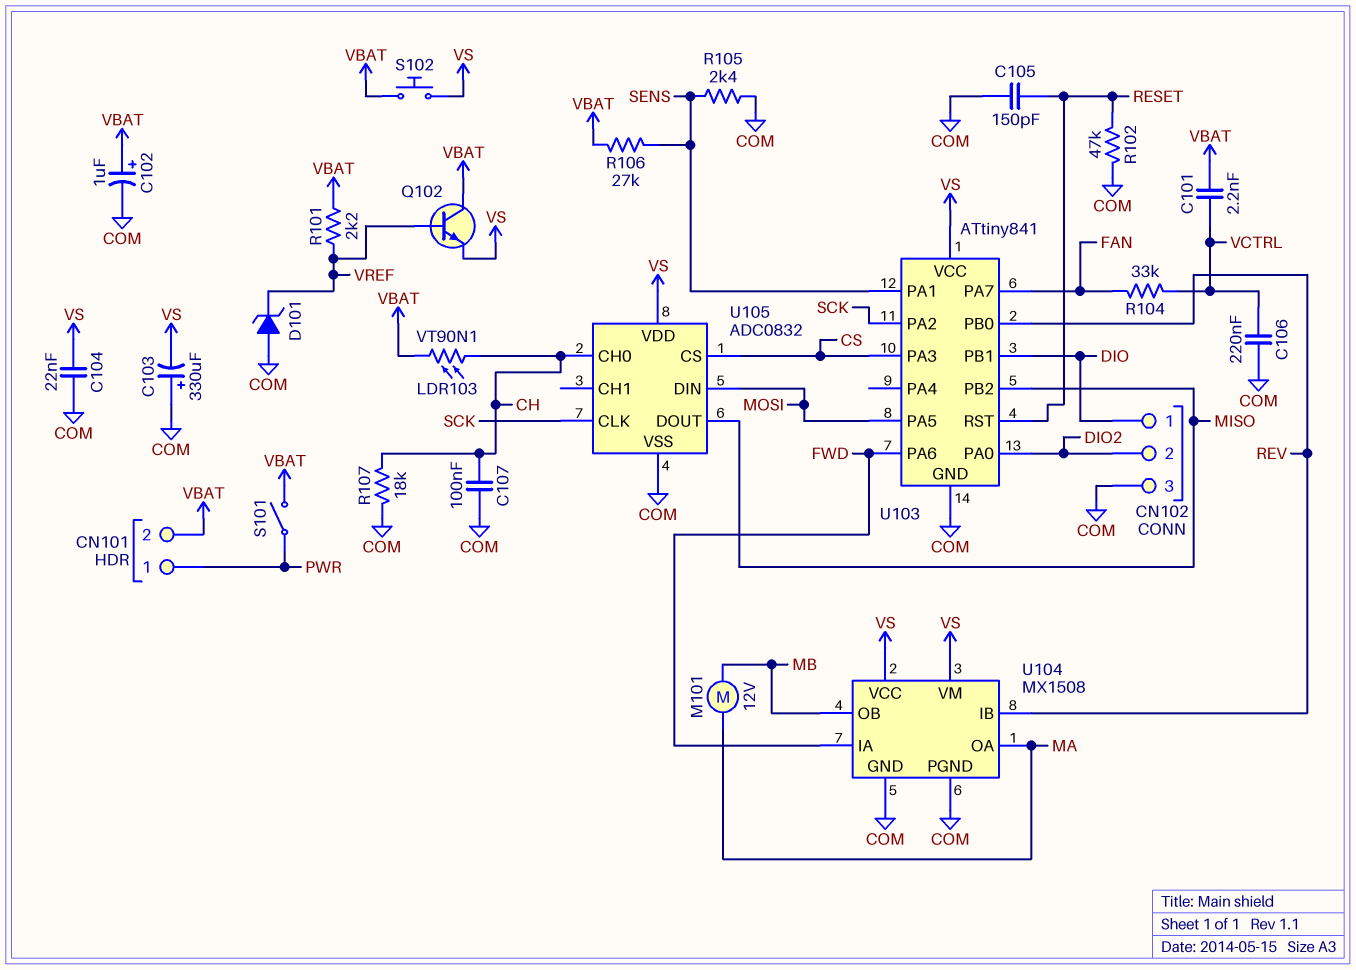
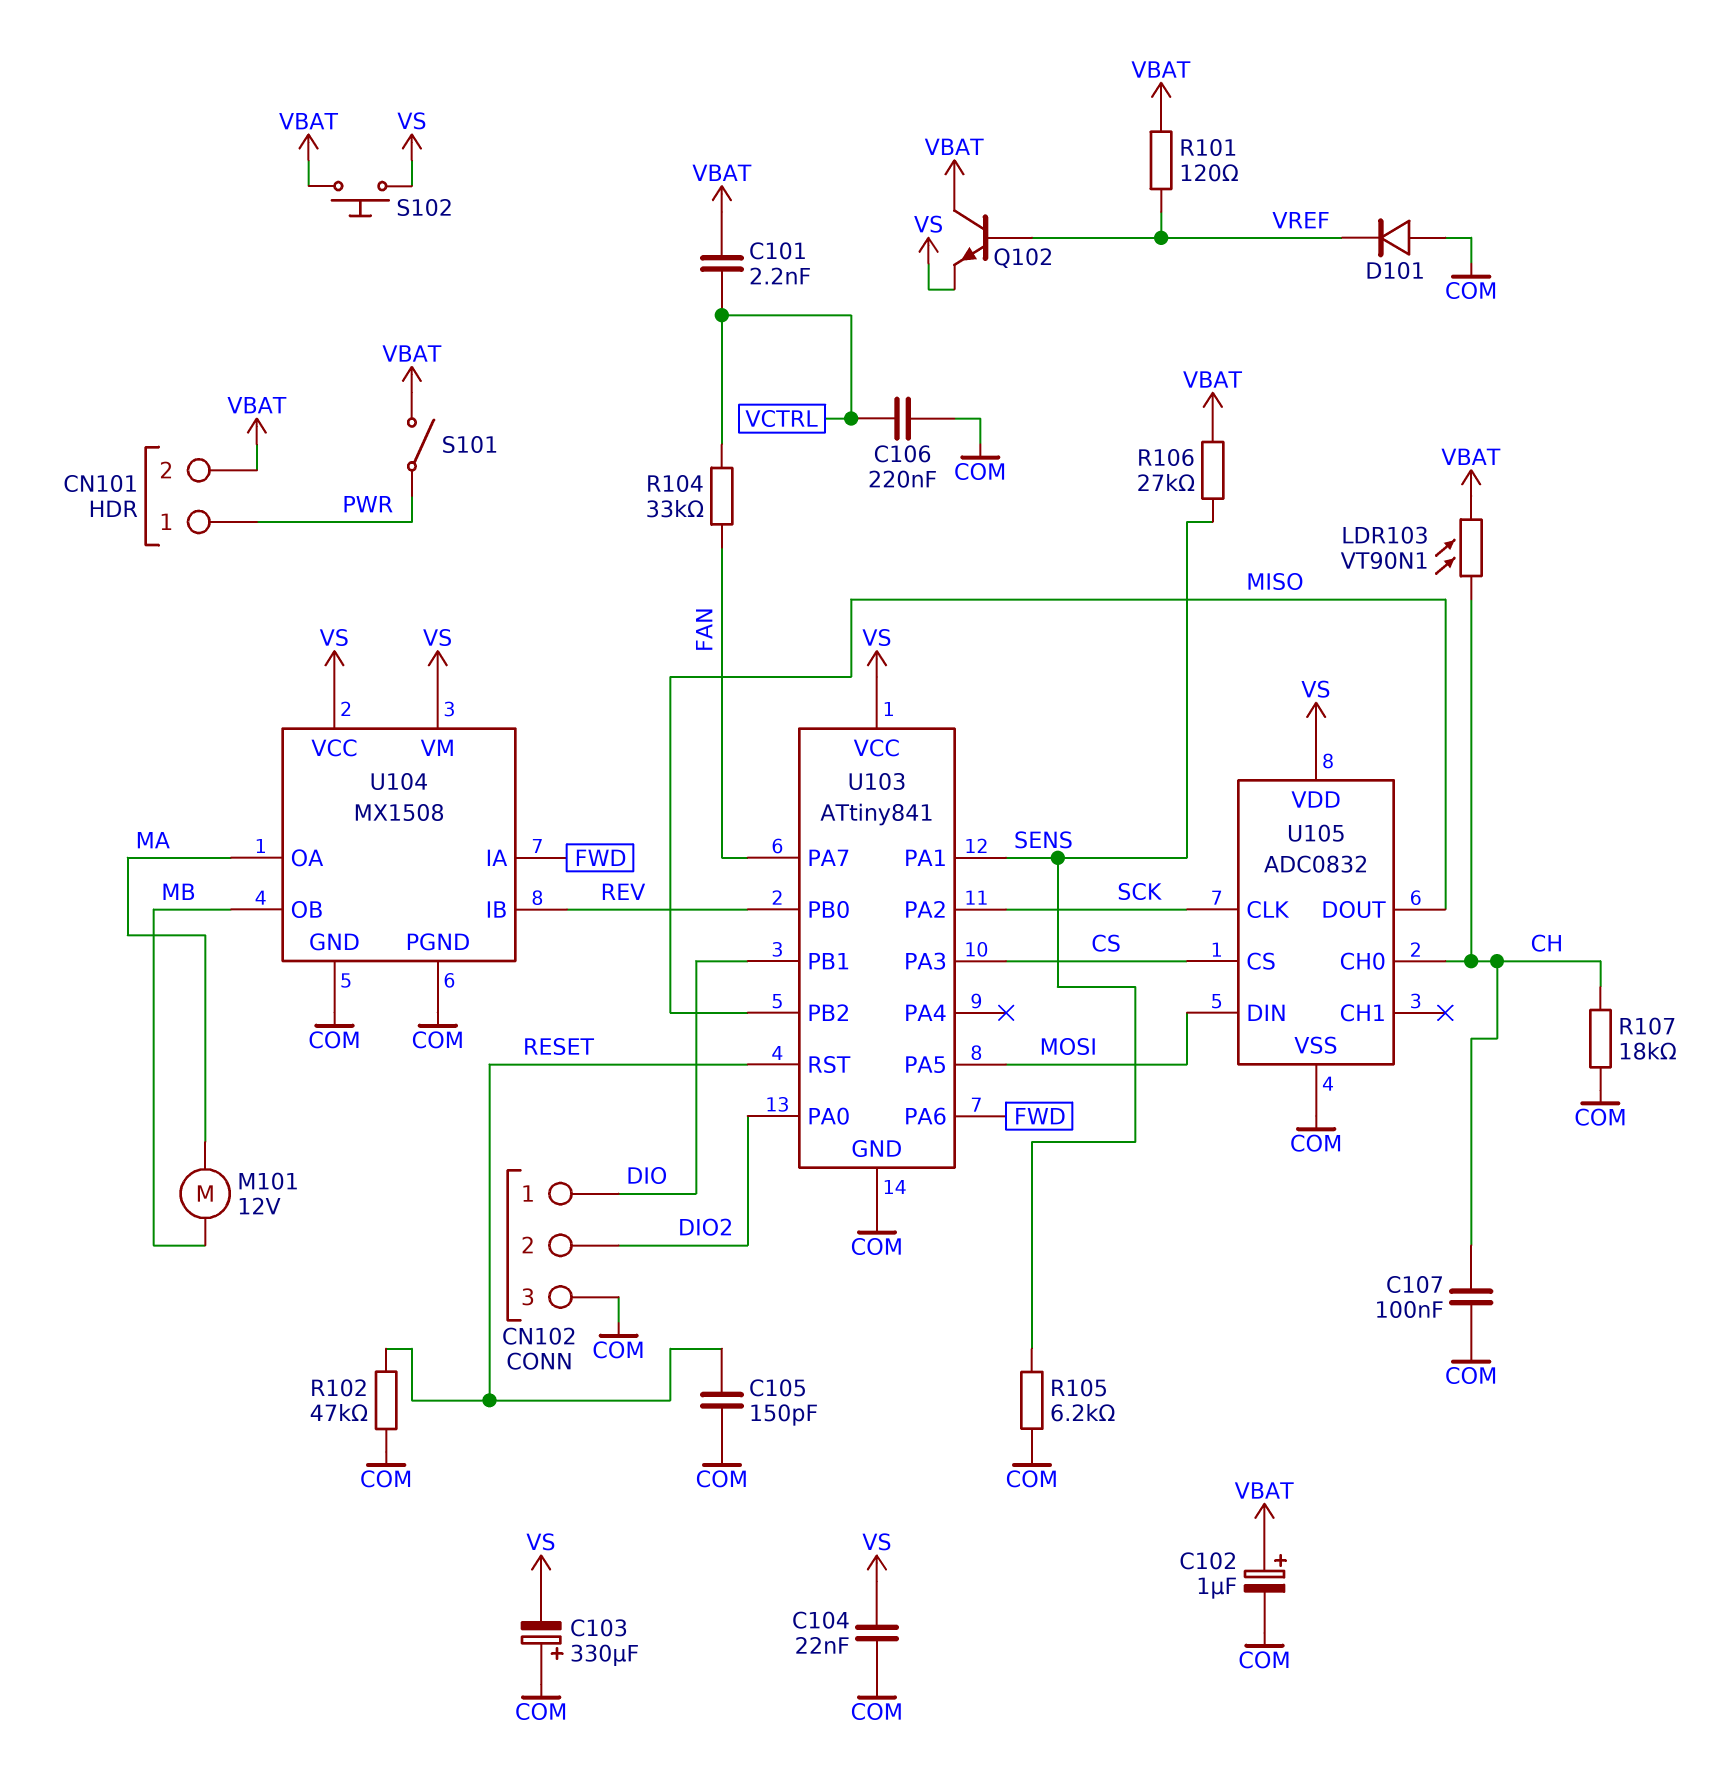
D101: zener (A COM, K VREF) -> diode (A COM, K VREF)
R101: 2.2k (VBAT, VREF) -> 120 (VBAT, VREF)
R105: 2.4k (COM, SENS) -> 6.2k (COM, SENS)

